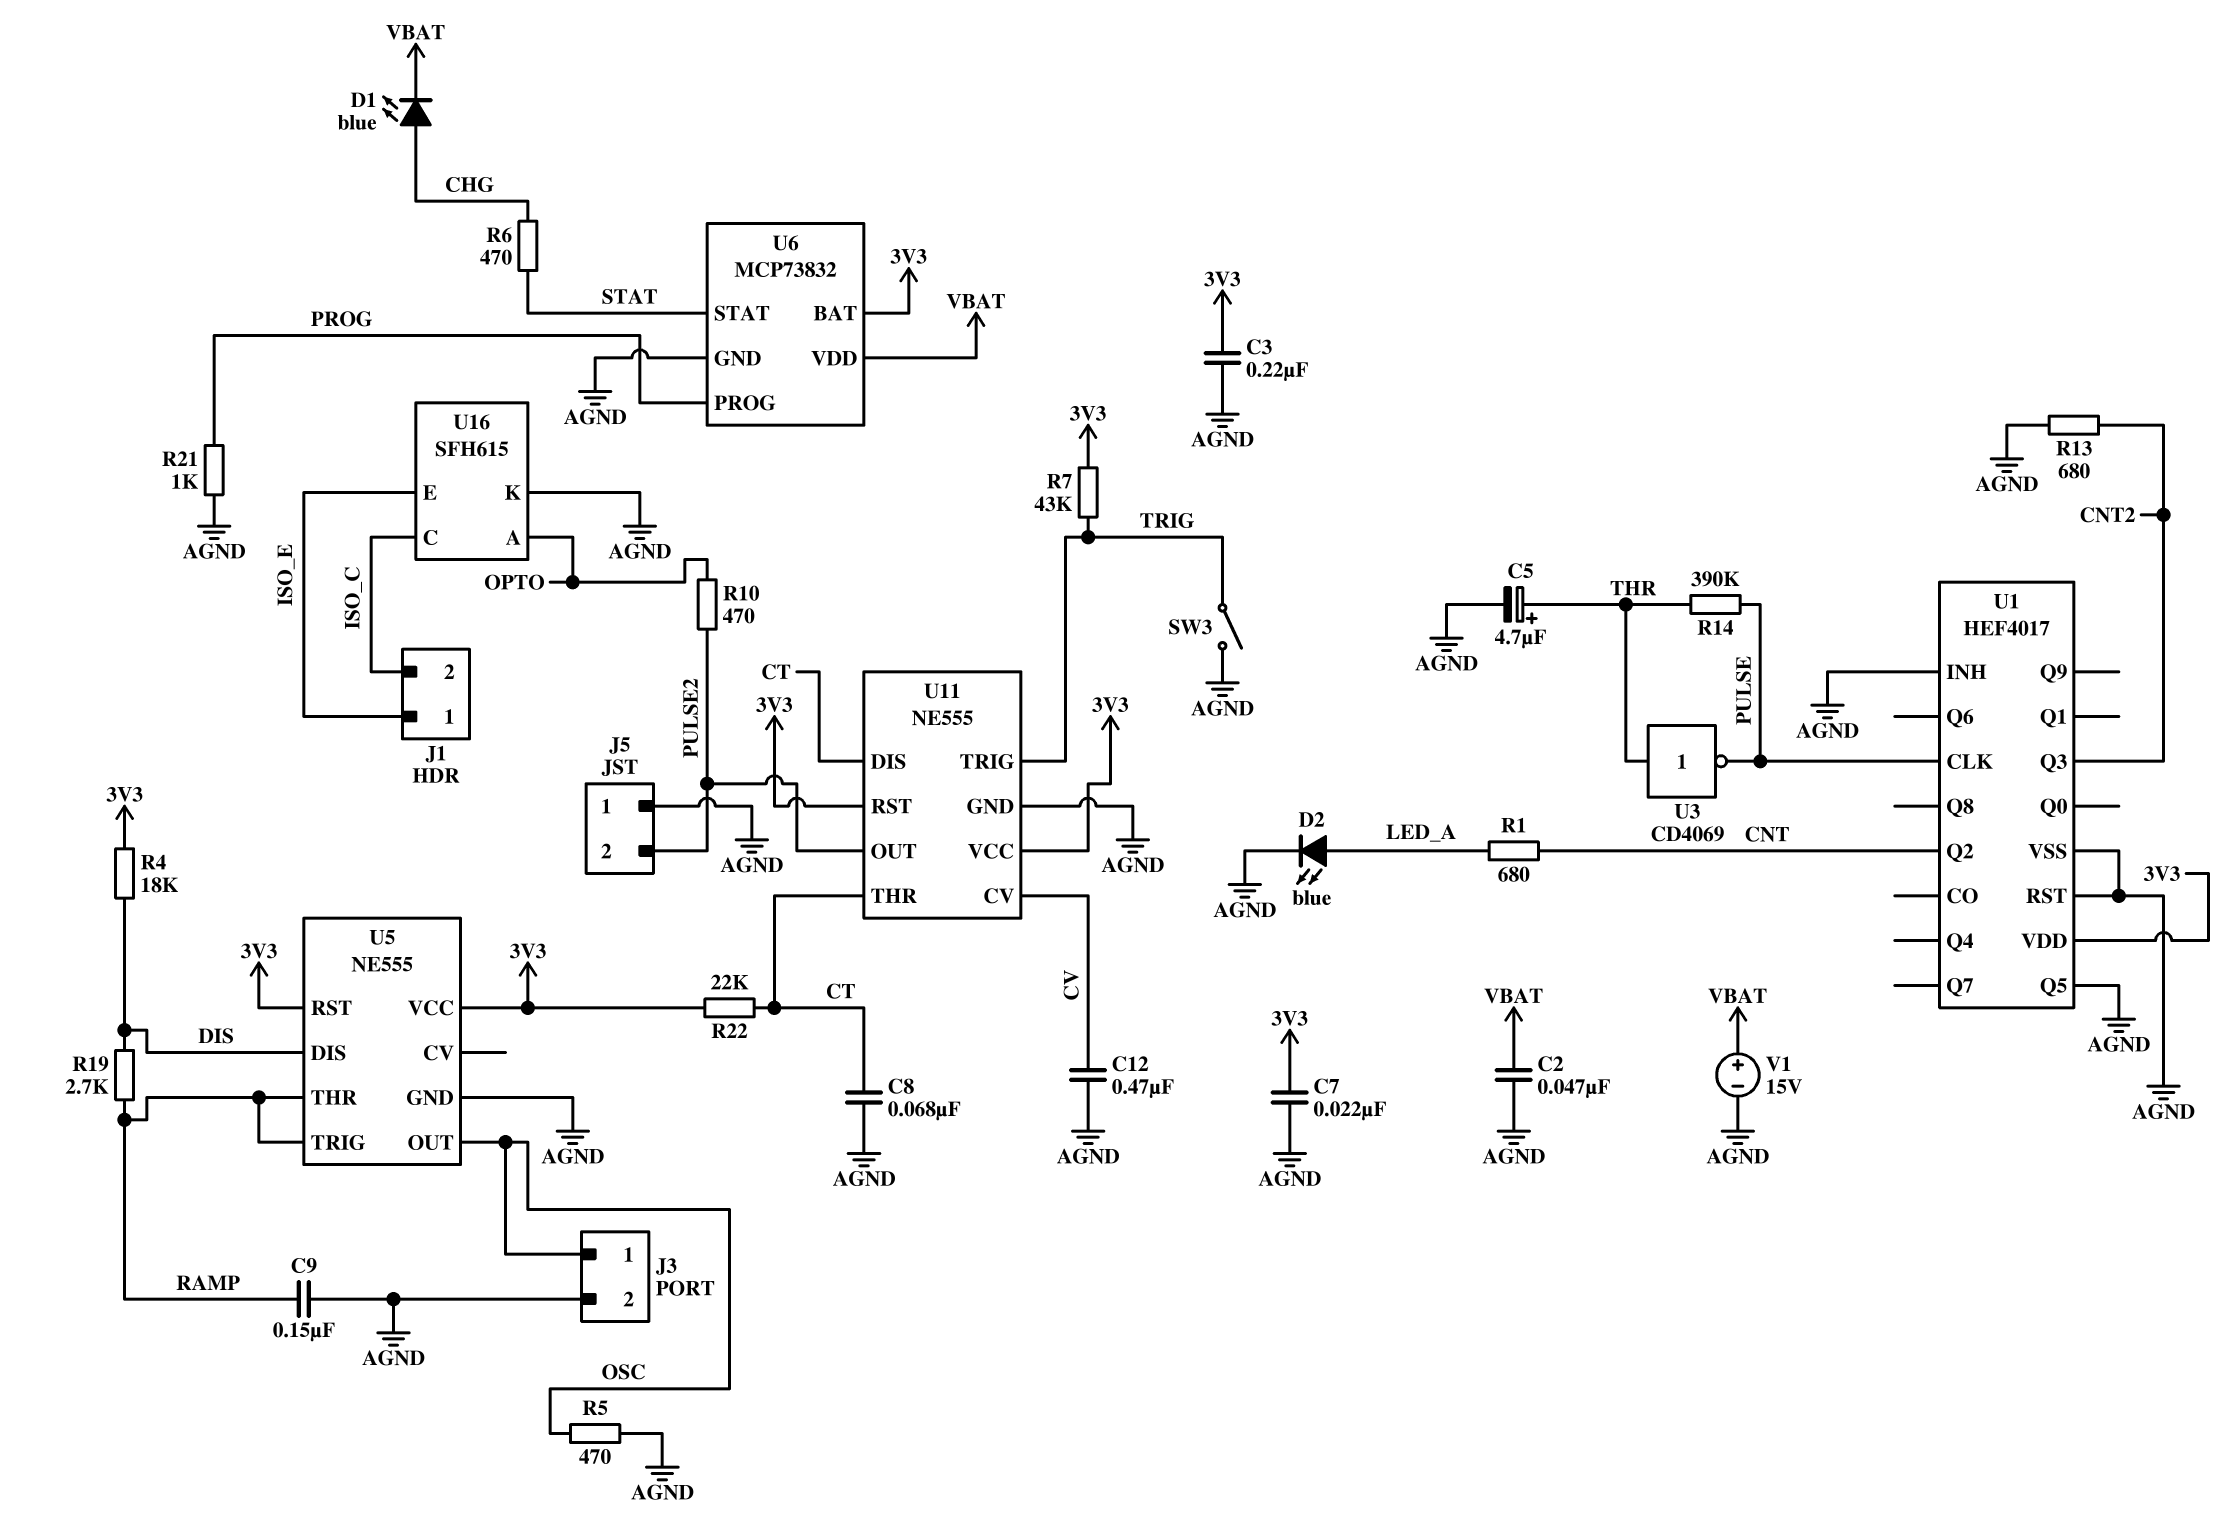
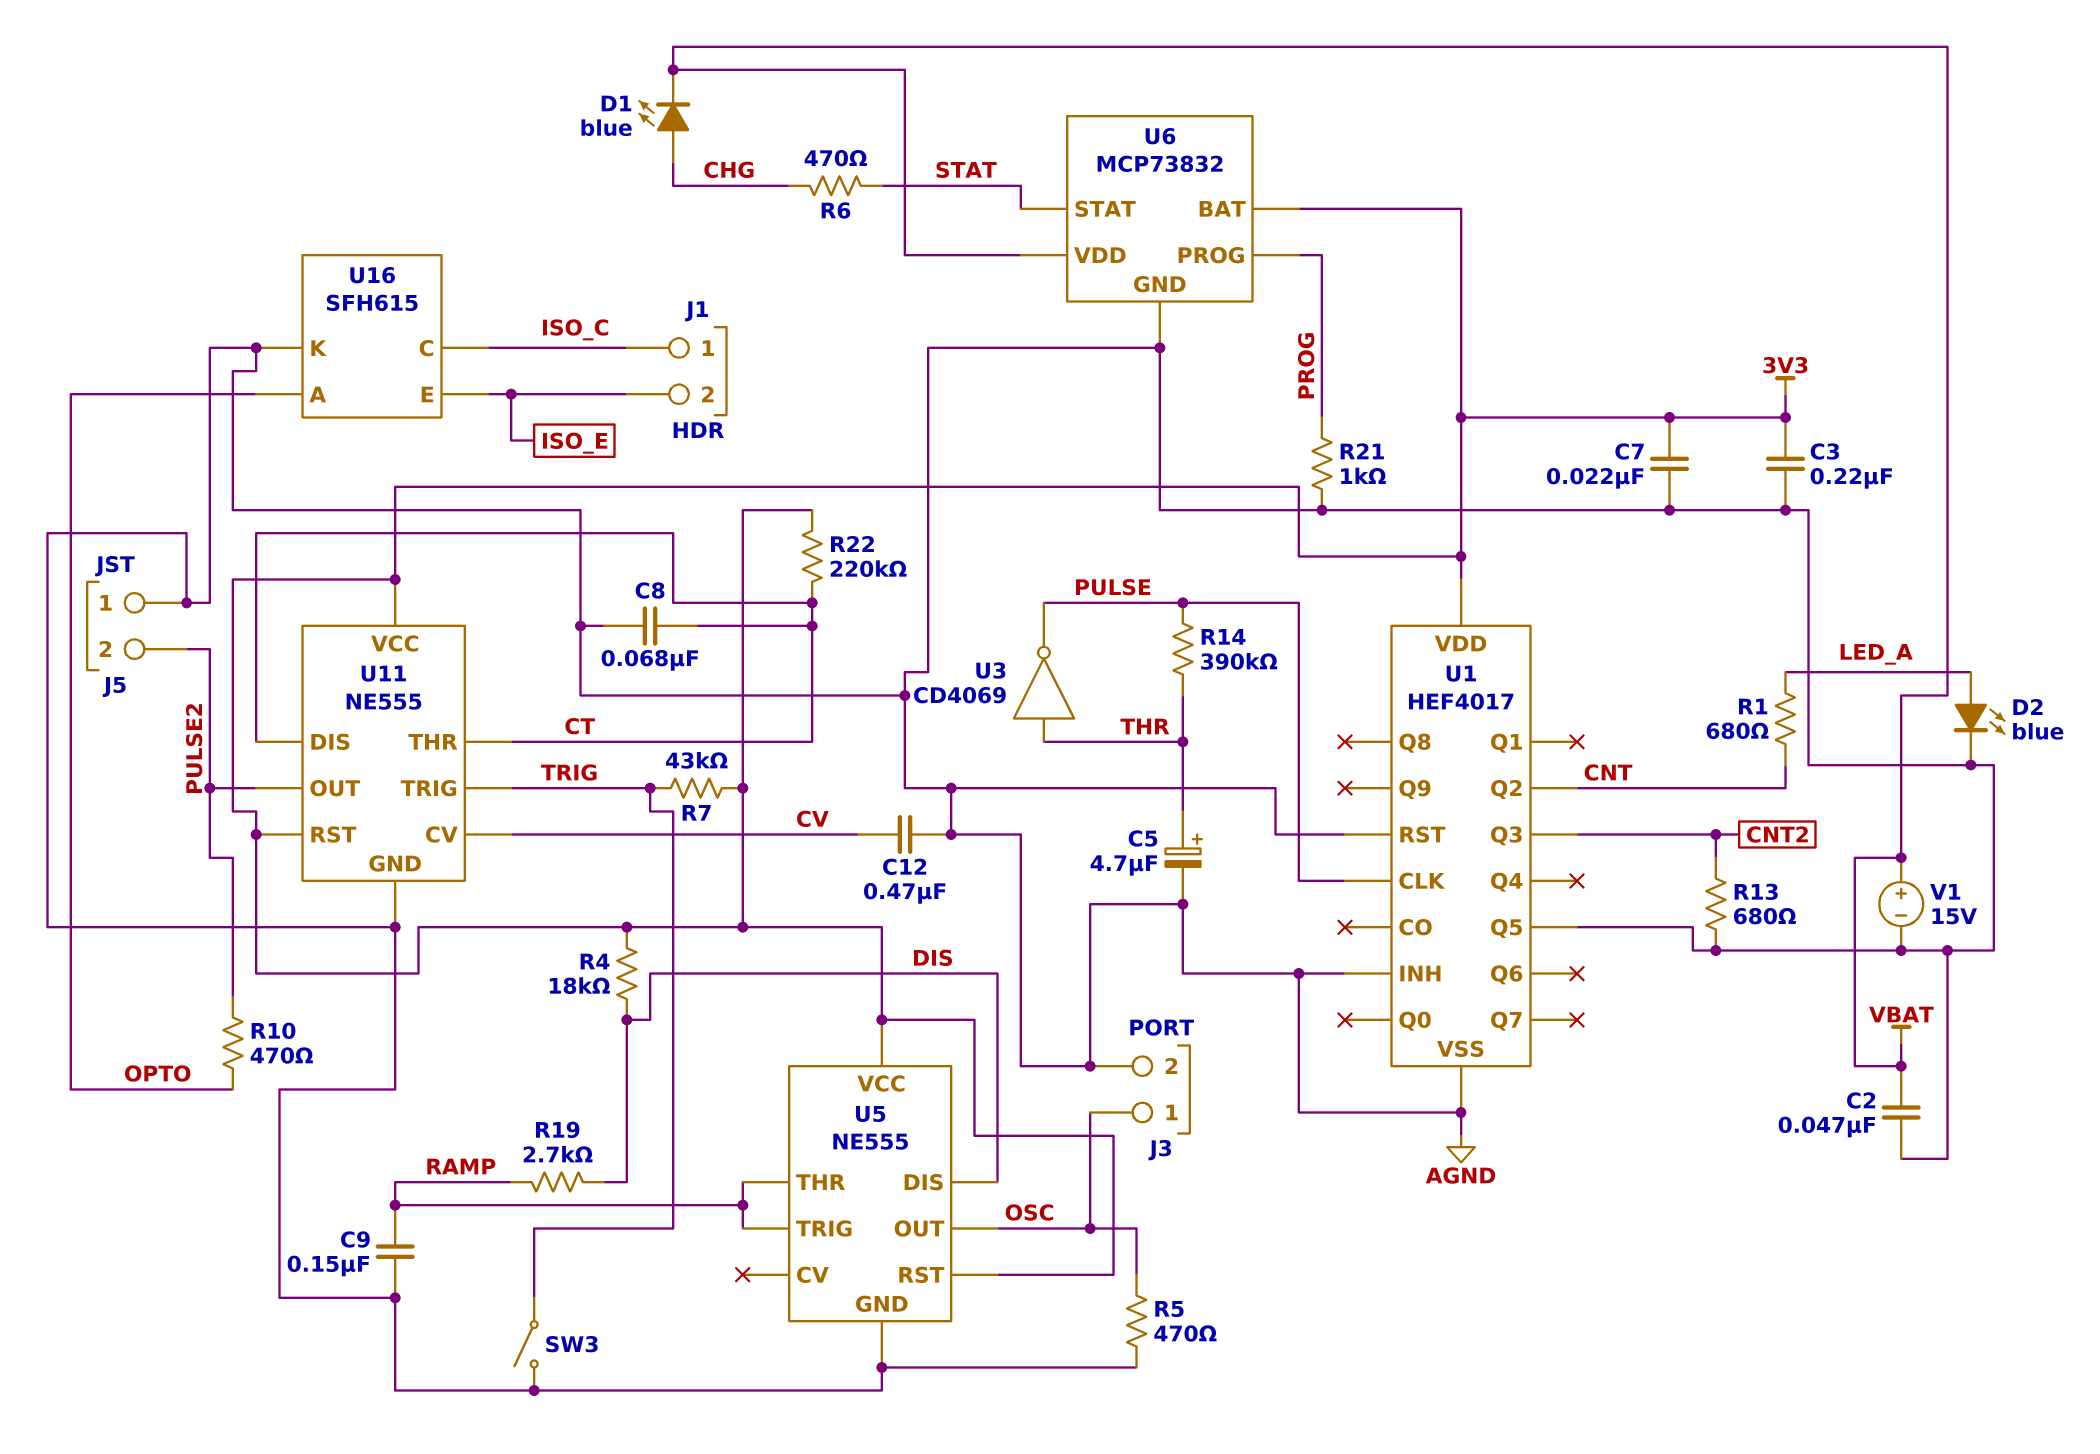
J1 pin 1: ISO_E -> ISO_C
J1 pin 2: ISO_C -> ISO_E
R22: 22k (3V3, CT) -> 220k (3V3, CT)

